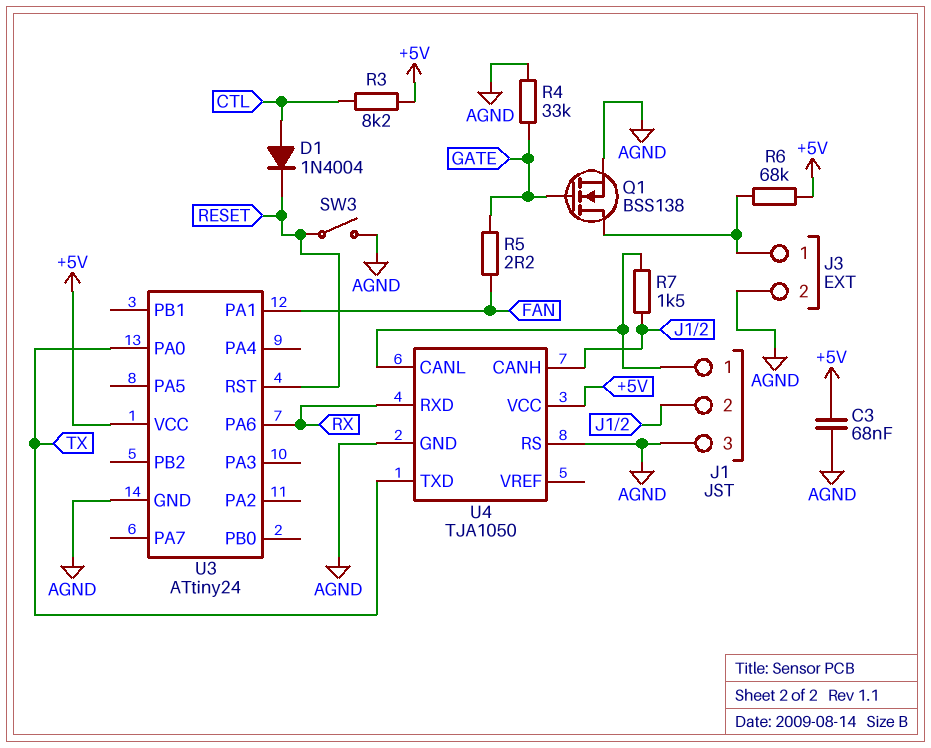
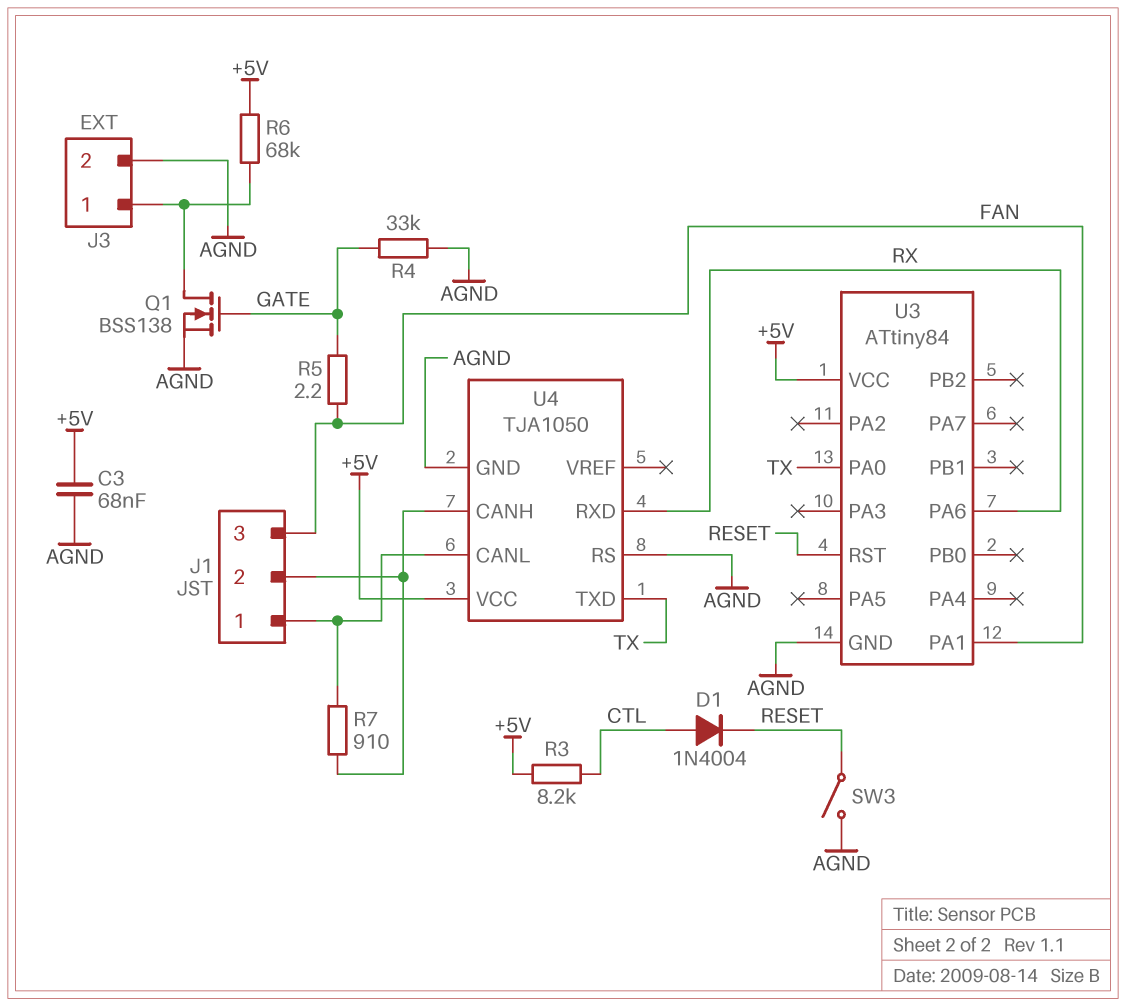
J1 pin 3: AGND -> FAN
R7: 1.5k (J1/1, J1/2) -> 910 (J1/1, J1/2)
U3: ATtiny24 -> ATtiny84

